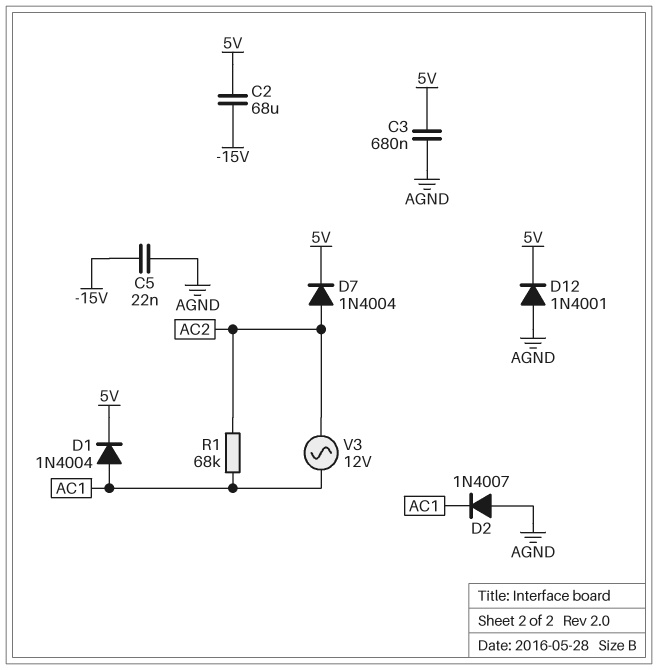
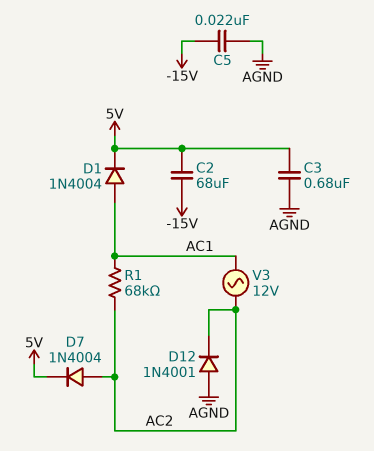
D2: diode 1N4007 (A AGND, K AC1) -> none
D12: diode 1N4001 (A AGND, K 5V) -> diode 1N4001 (A AGND, K AC2)

